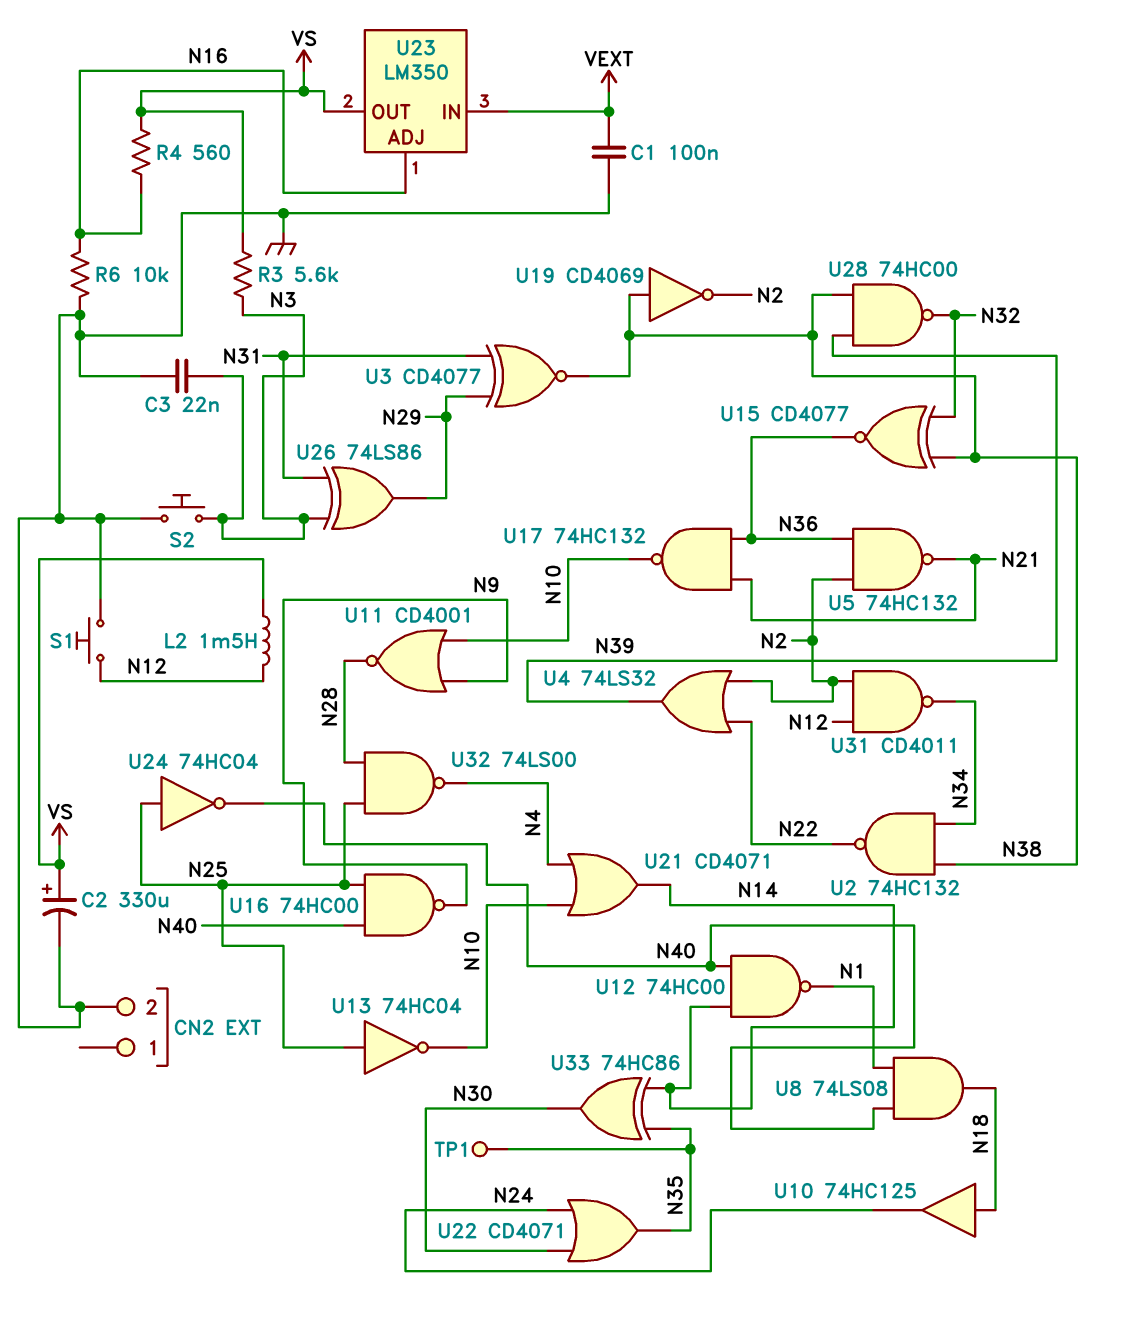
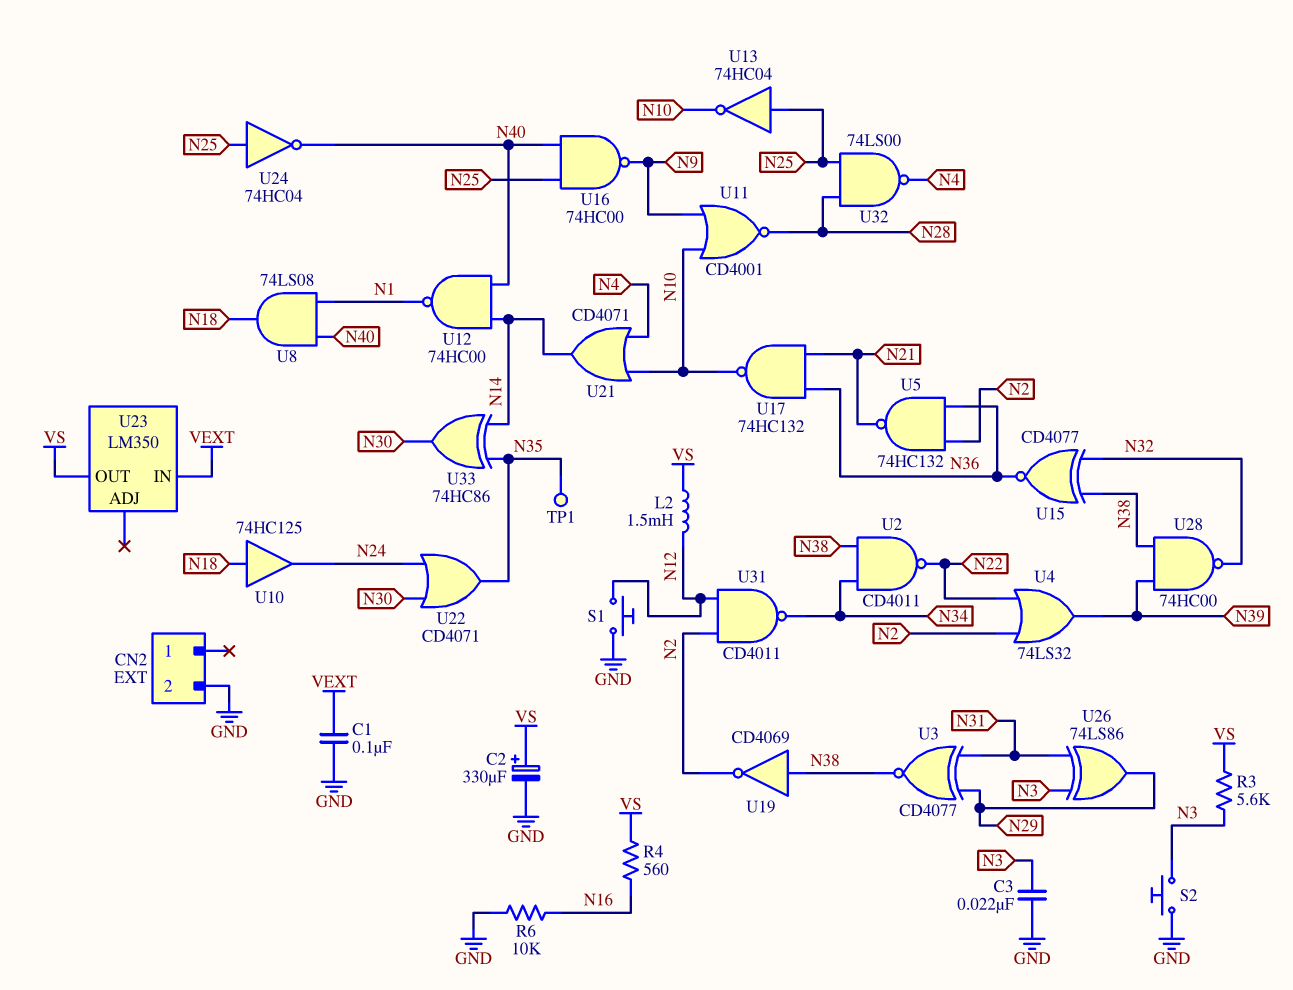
U2: NAND 74HC132 (in N34, in N38, out N22) -> NAND CD4011 (in N34, in N38, out N22)
U23 pin ADJ: N16 -> none

